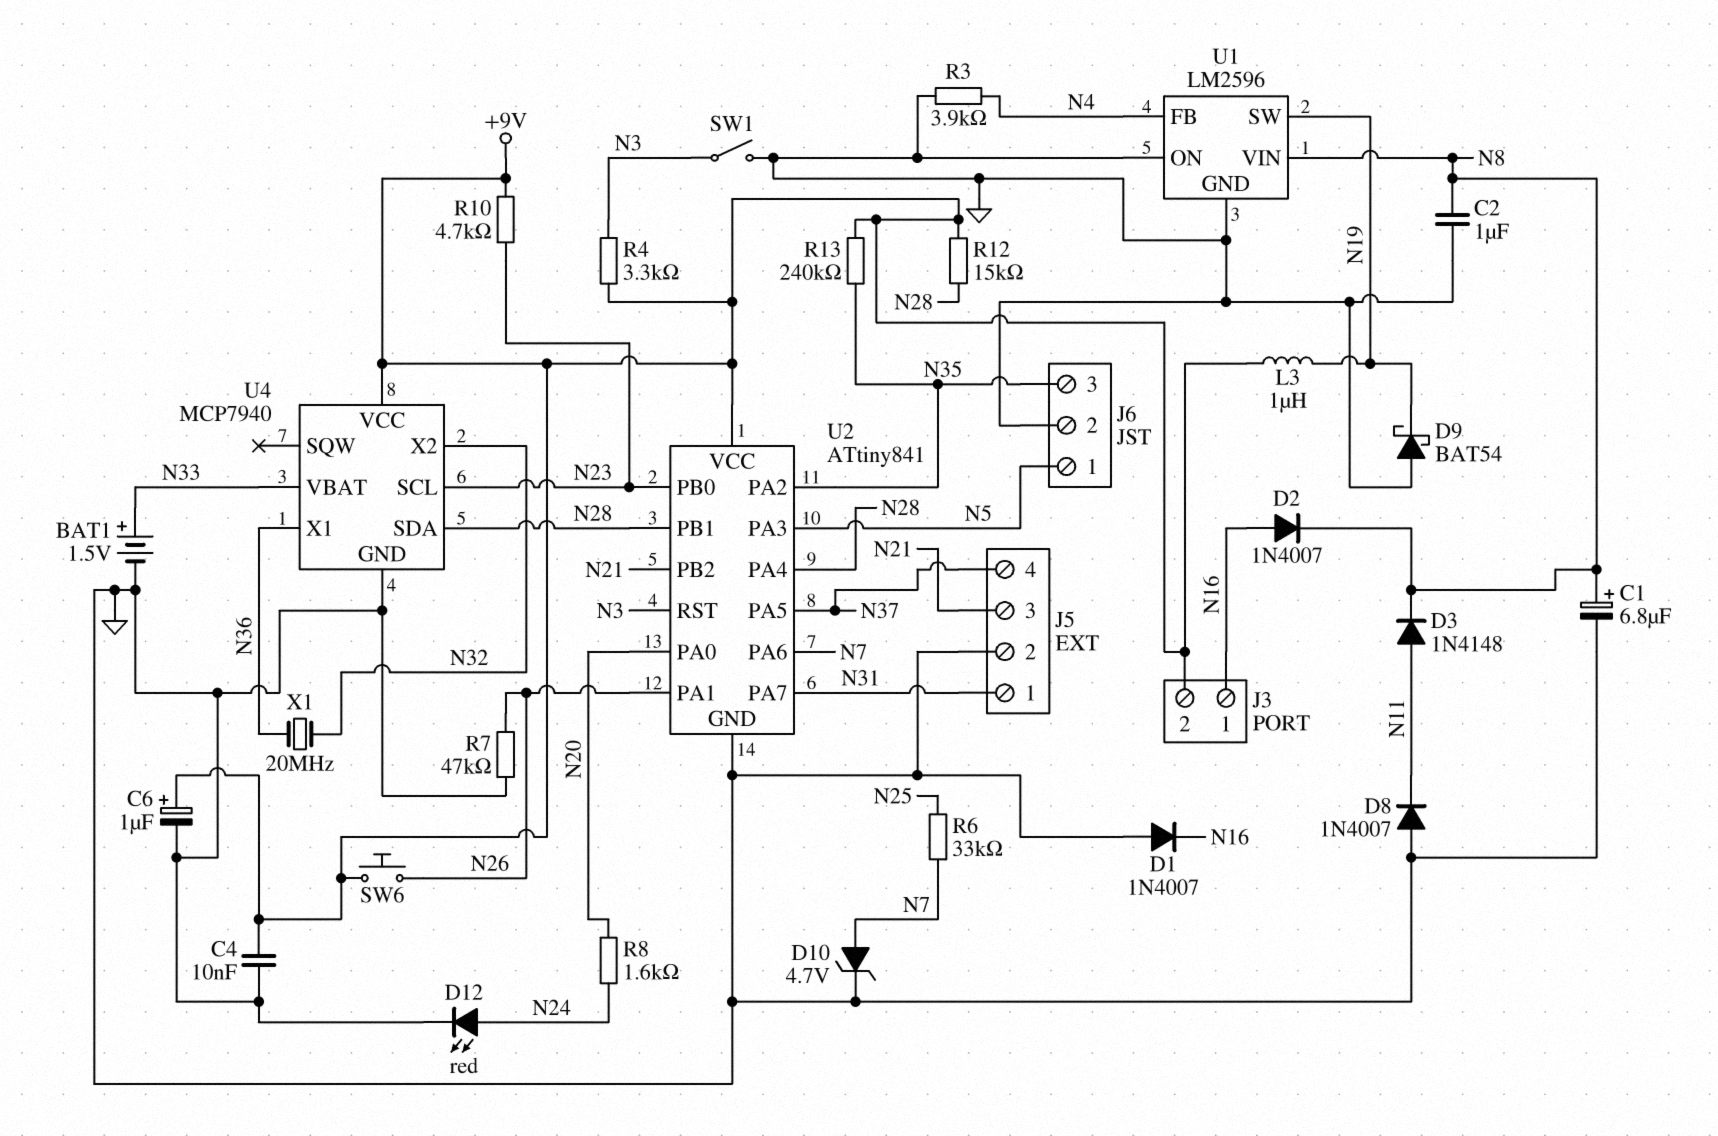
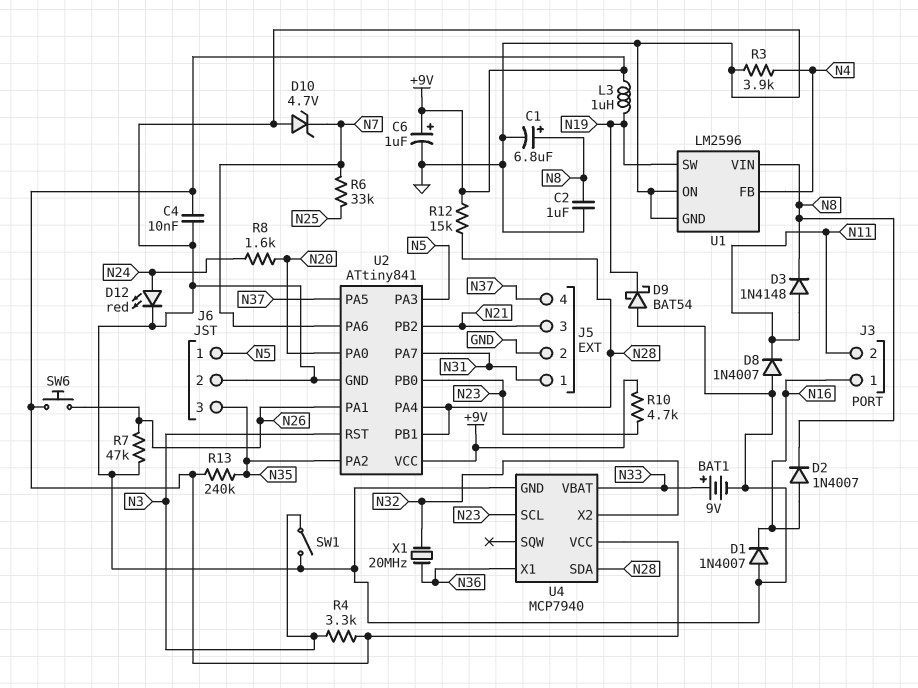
BAT1: 1.5V (plus N33, minus GND) -> 9V (plus N33, minus GND)
D10: zener 4.7V (A N7, K GND) -> zener 4.7V (A GND, K N7)
J3 pin 2: +9V -> N11

